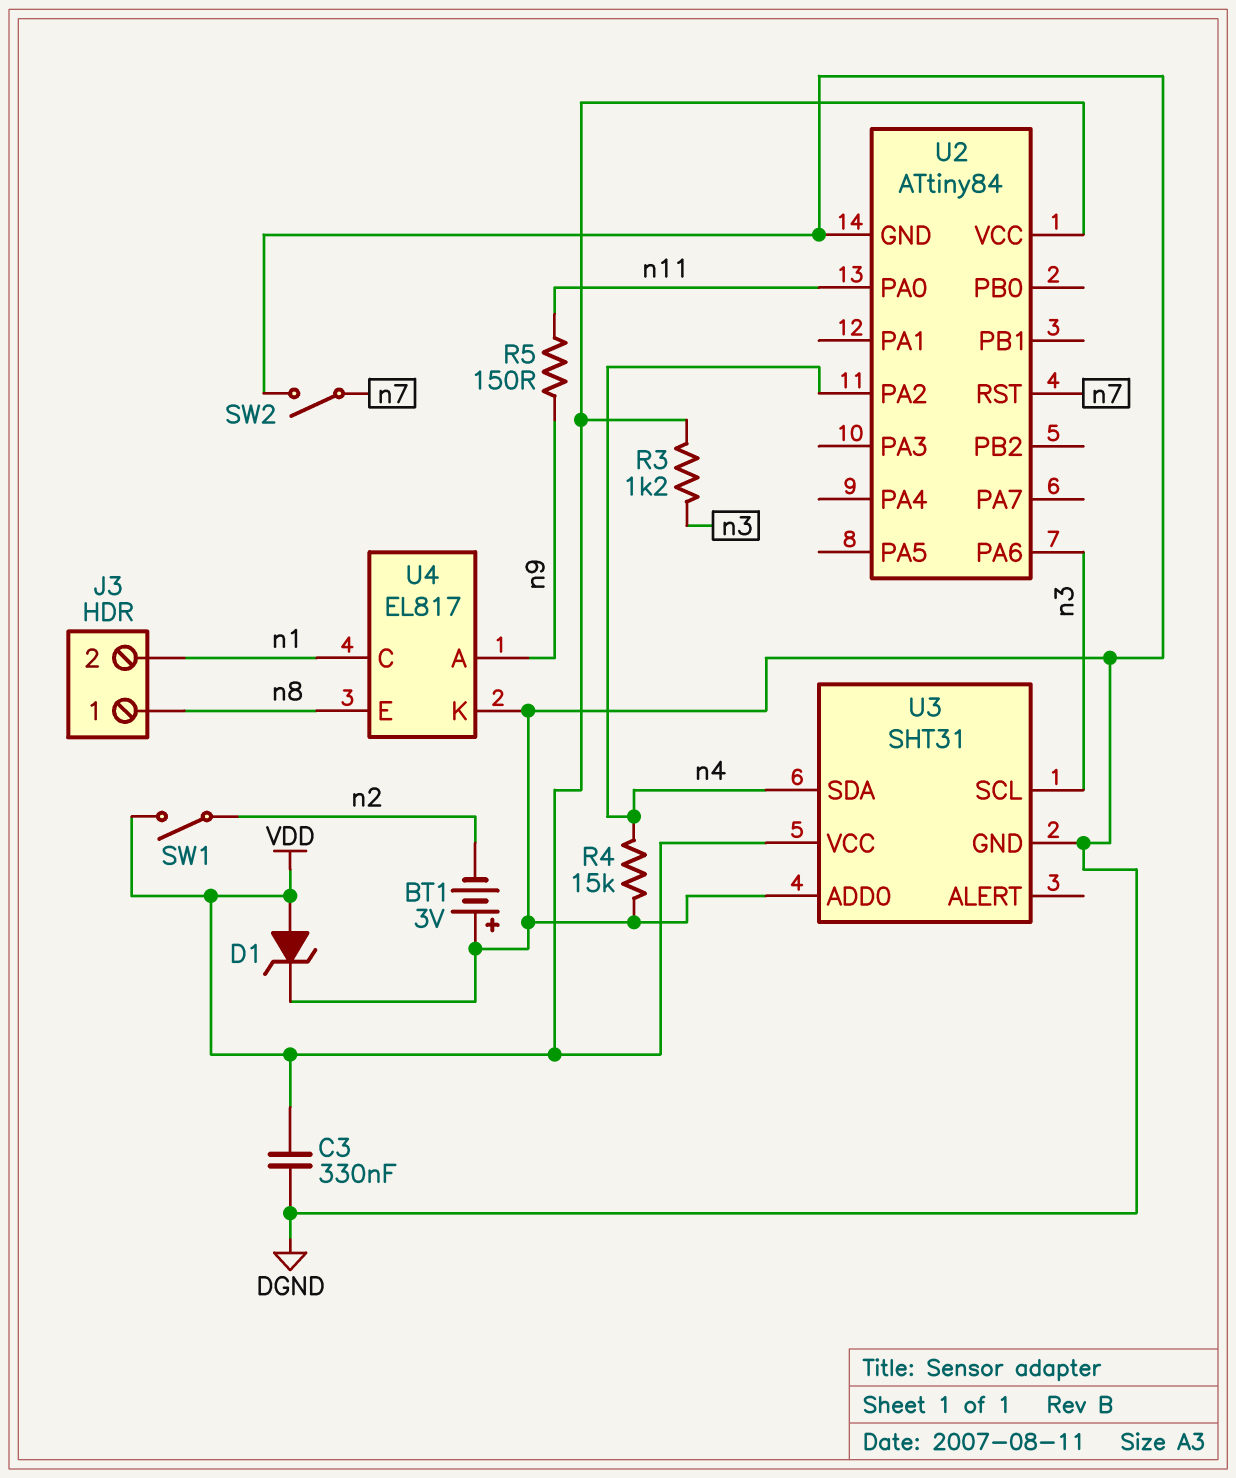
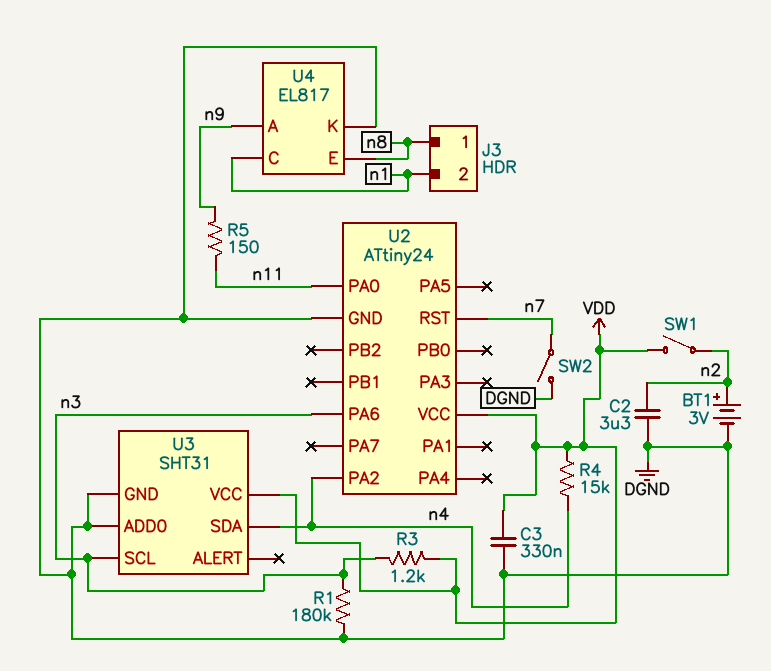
BT1: 3V (plus DGND, minus n2) -> 3V (plus n2, minus DGND)
C2: none -> 3.3uF (DGND, n2)
D1: zener (A VDD, K DGND) -> none
R1: none -> 180k (DGND, n3)
R4: 15k (DGND, n4) -> 15k (VDD, n4)
U2: ATtiny84 -> ATtiny24

